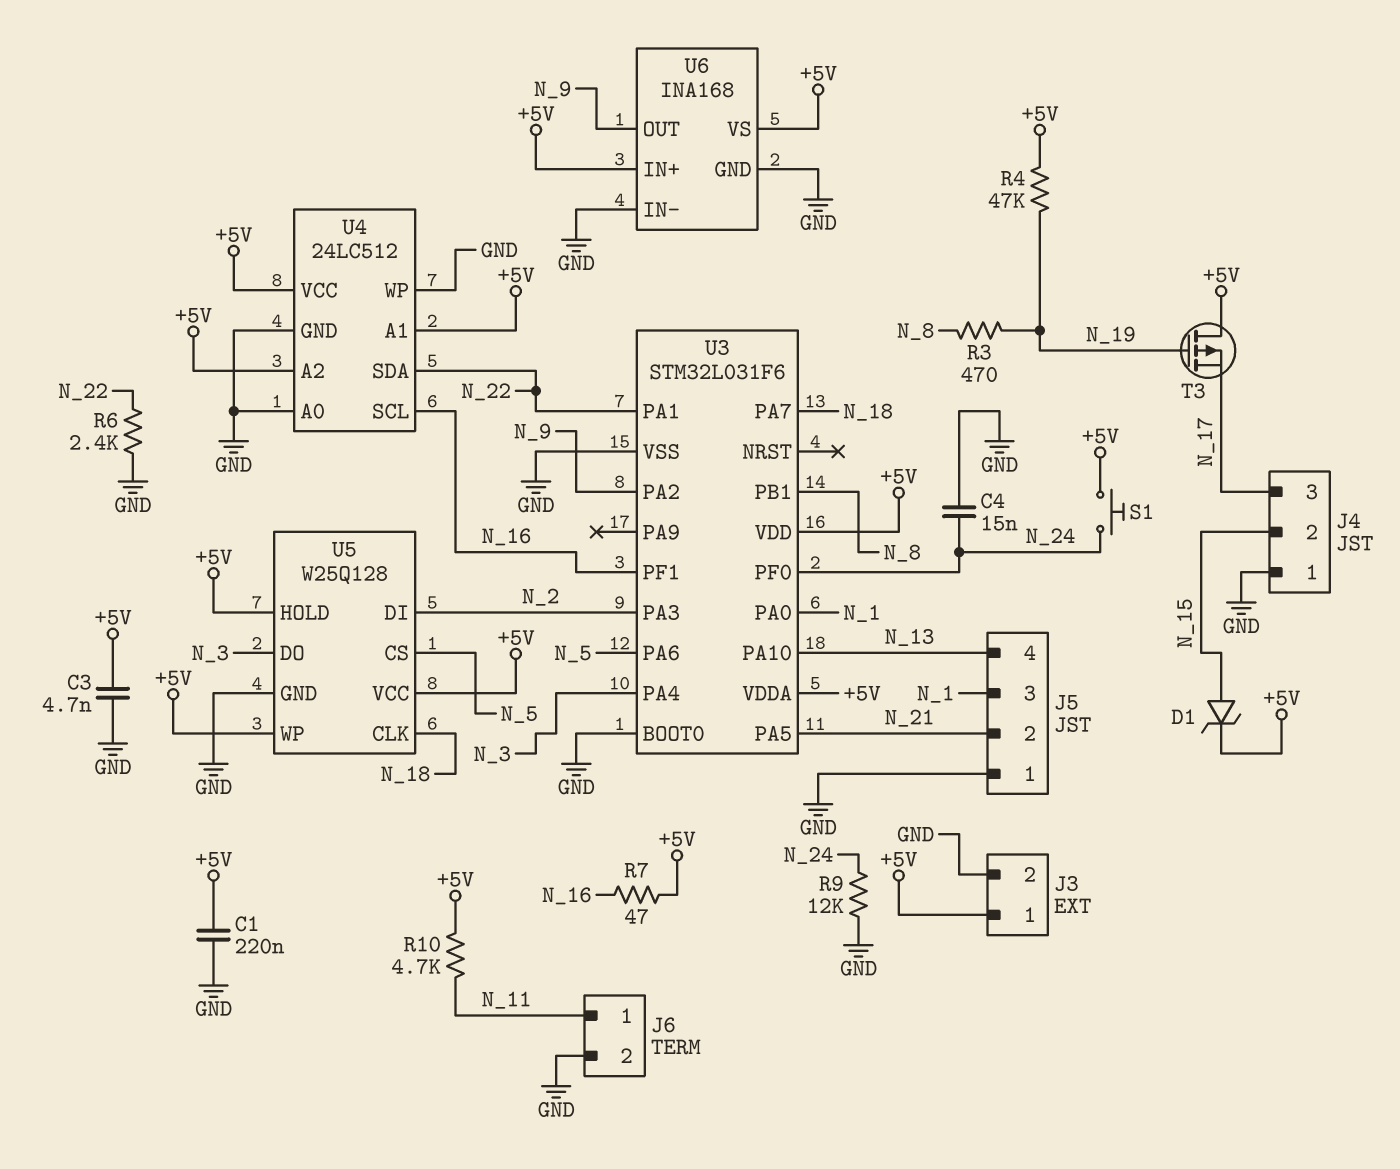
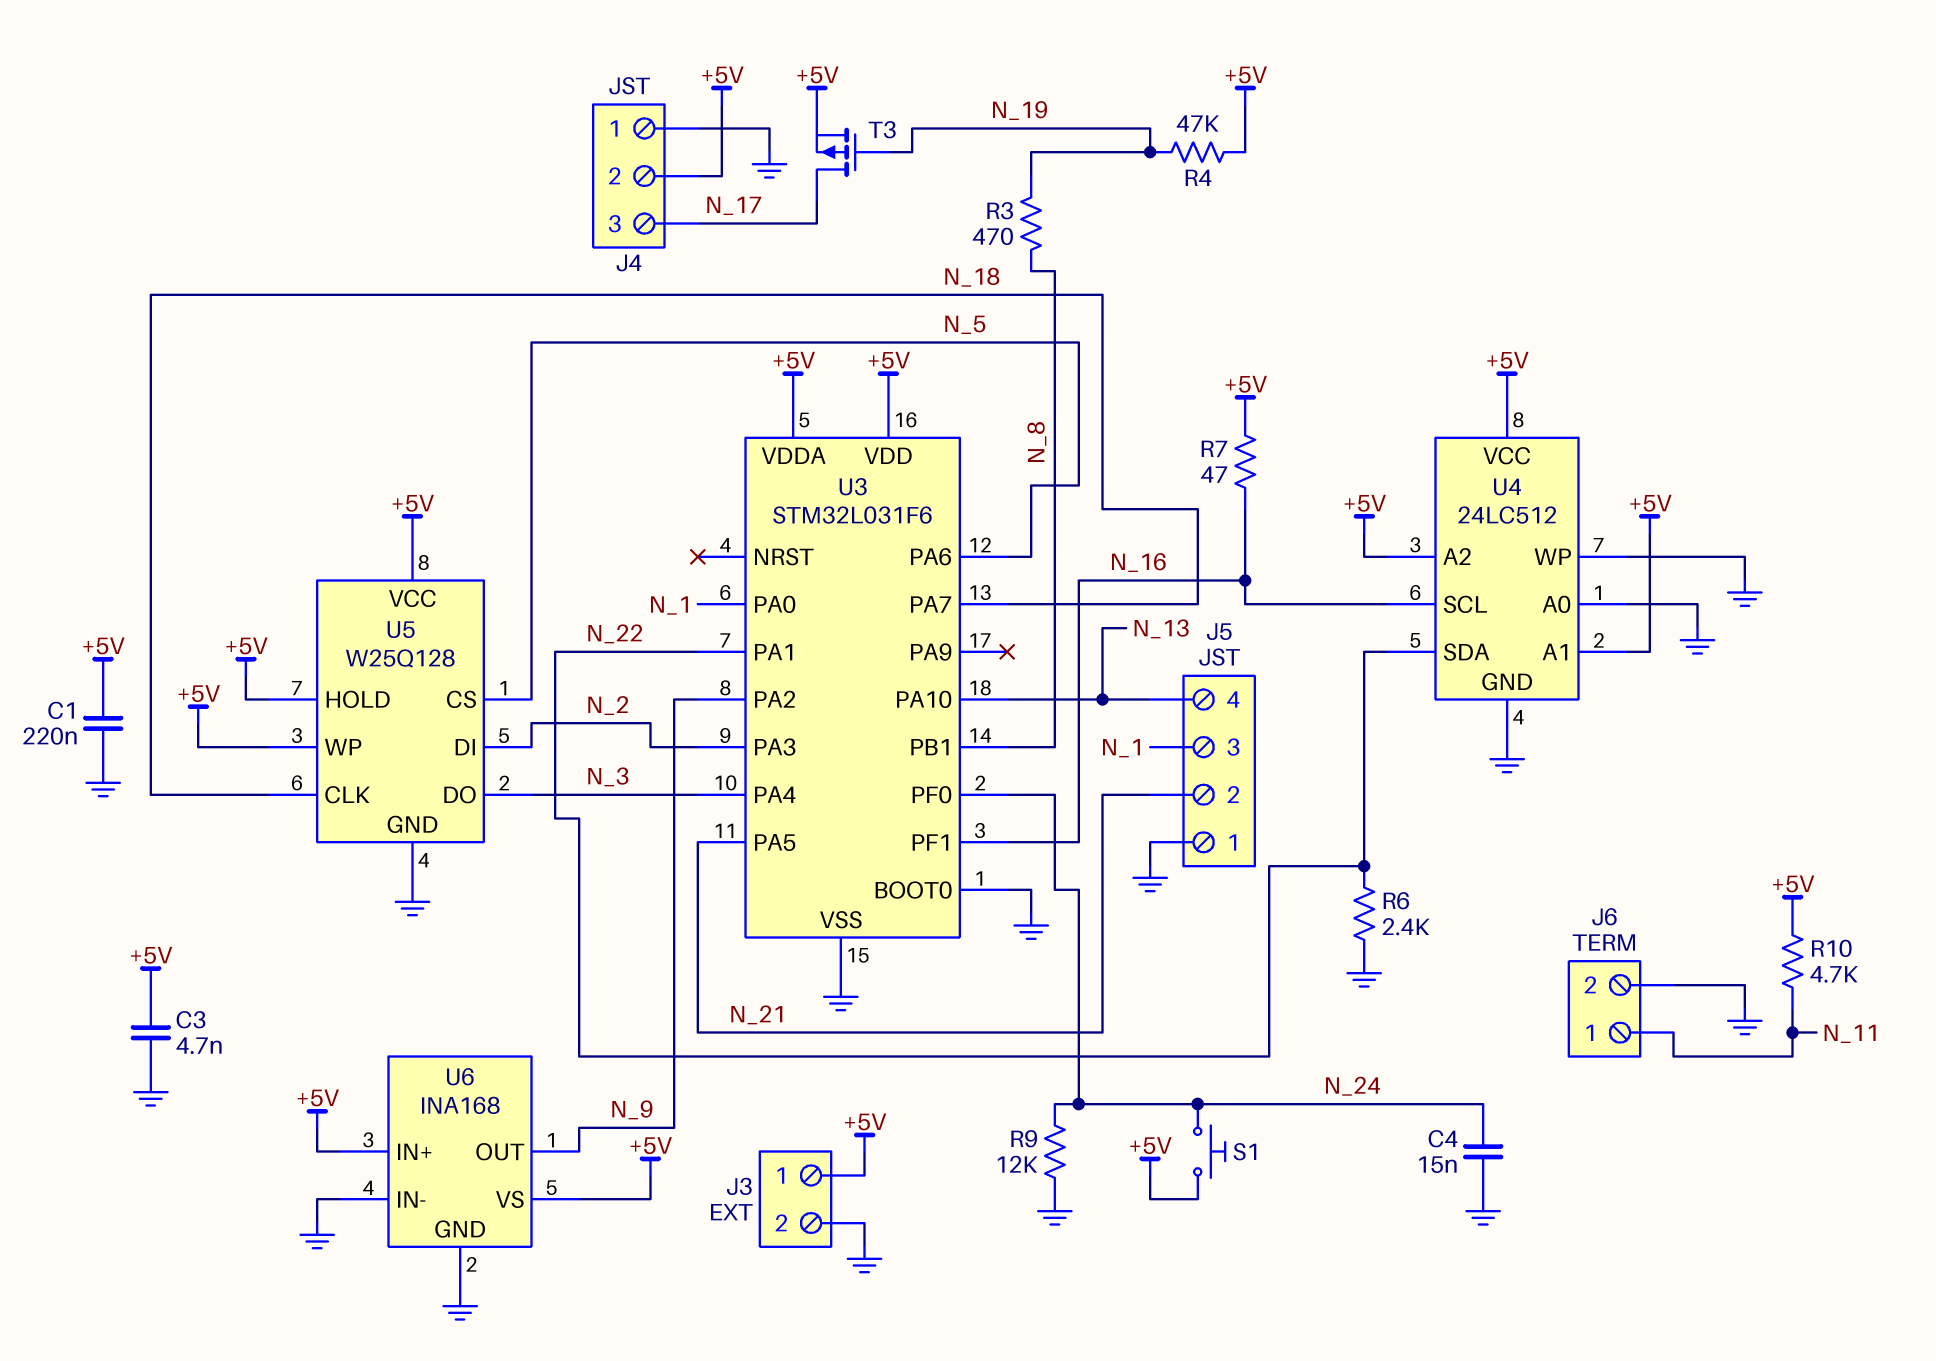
D1: zener (A N_15, K +5V) -> none
J4 pin 2: N_15 -> +5V
T3: PMOS (G N_19, D +5V, S N_17) -> PMOS (G N_19, D N_17, S +5V)

